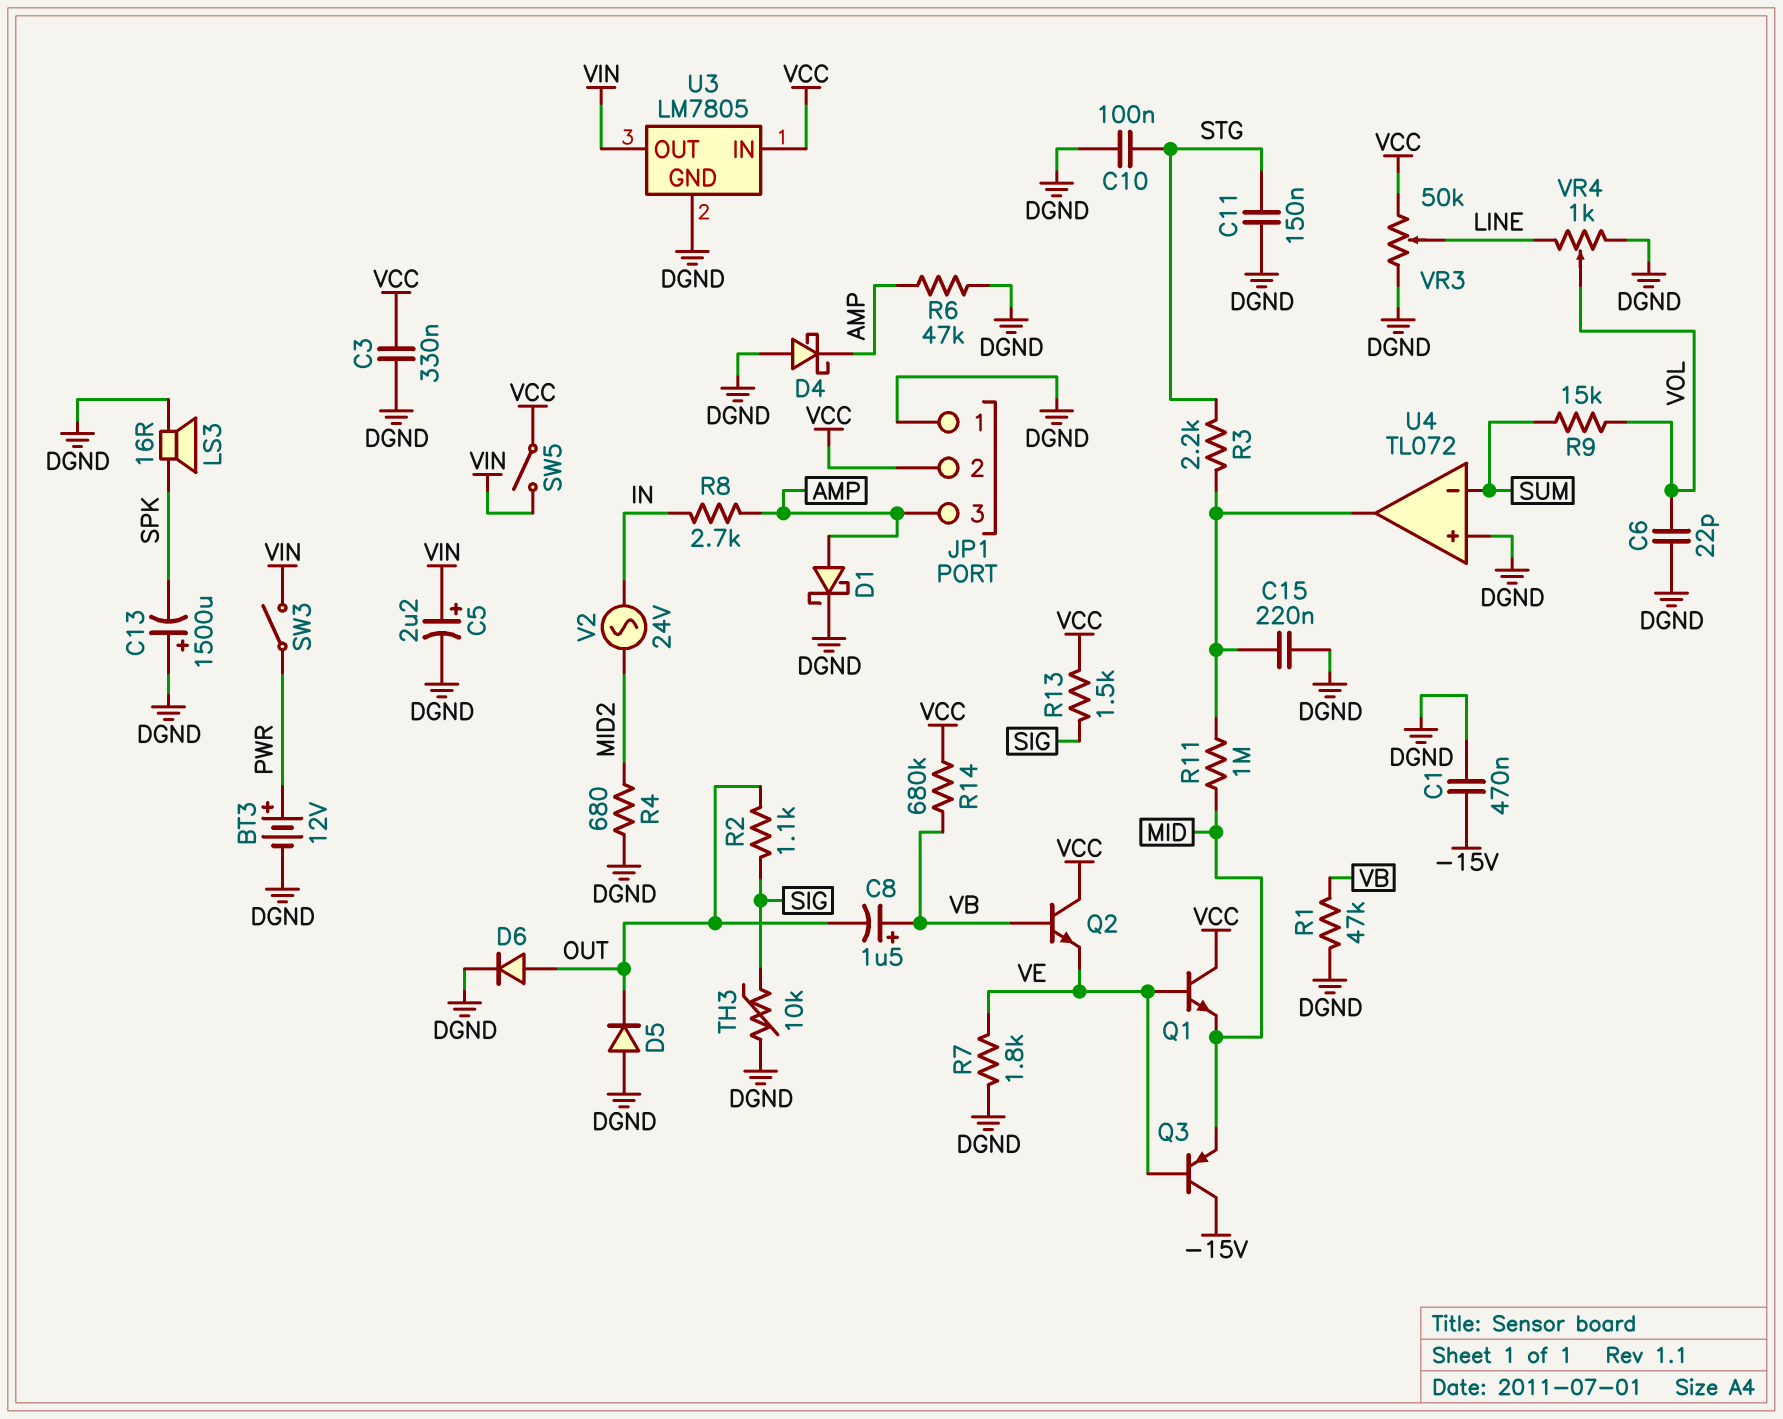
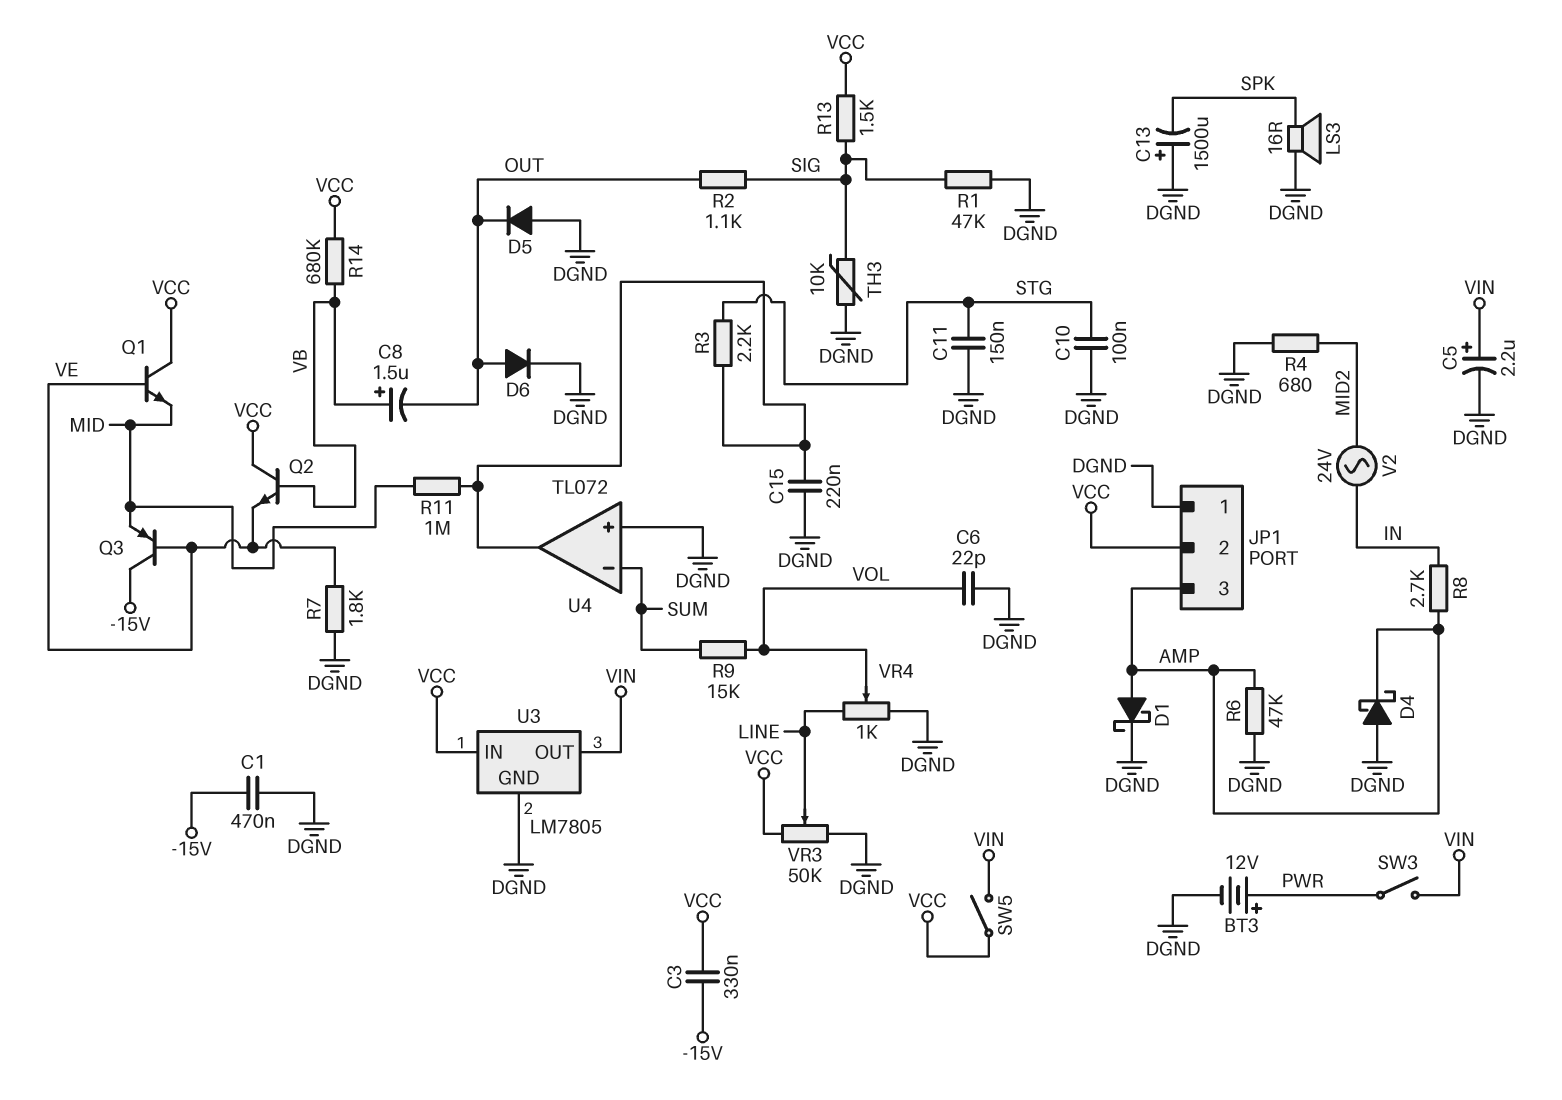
C3: 330nF (DGND, VCC) -> 330nF (-15V, VCC)
R1: 47k (DGND, VB) -> 47k (DGND, SIG)

